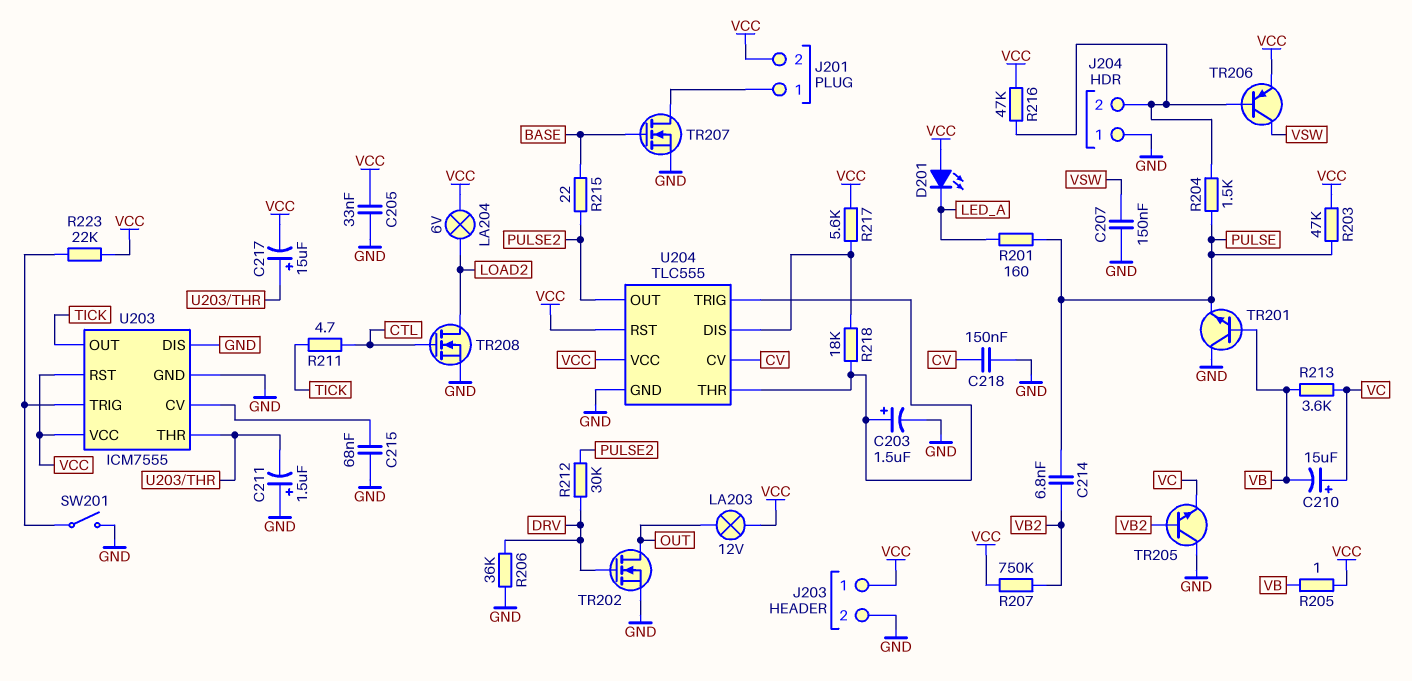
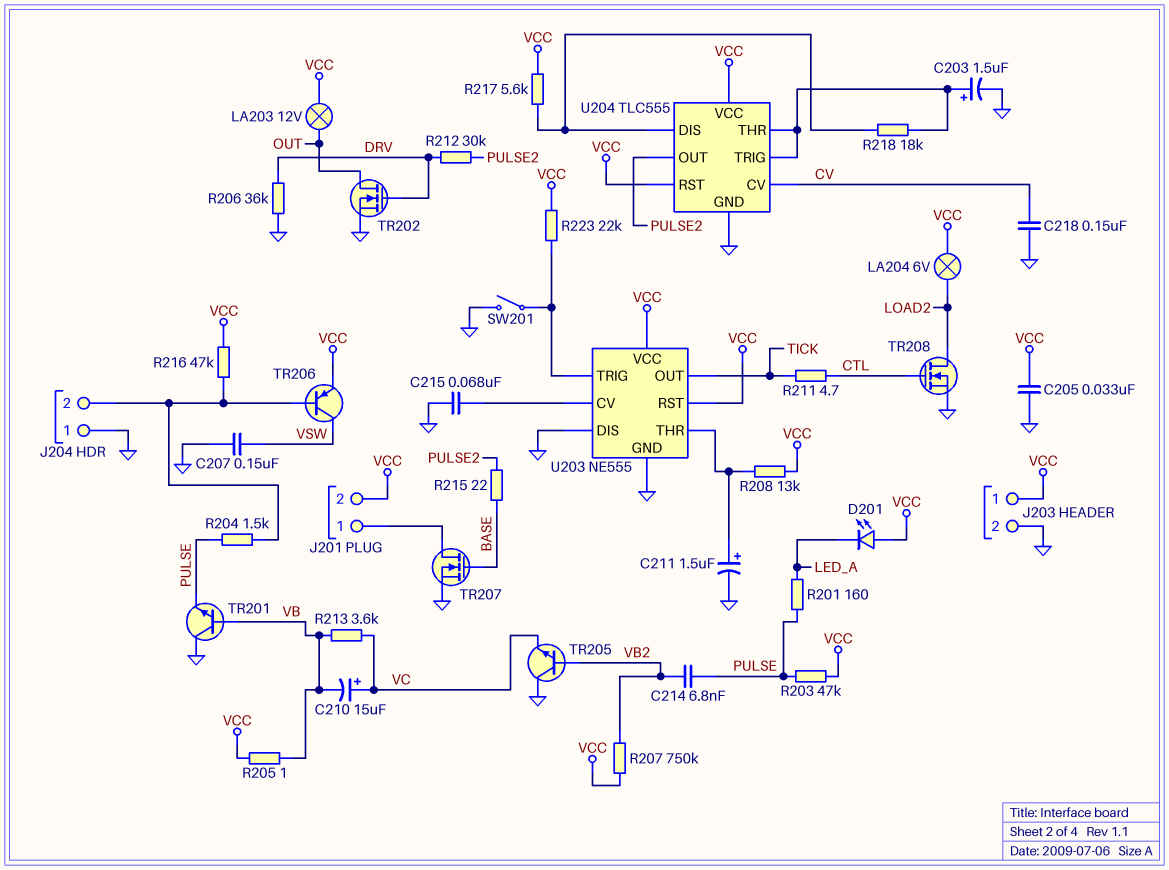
C211: 1.5uF (plus GND, minus U203/THR) -> 1.5uF (plus U203/THR, minus GND)
C217: 15uF (plus U203/THR, minus VCC) -> none
R208: none -> 13k (U203/THR, VCC)
U203: ICM7555 -> NE555

